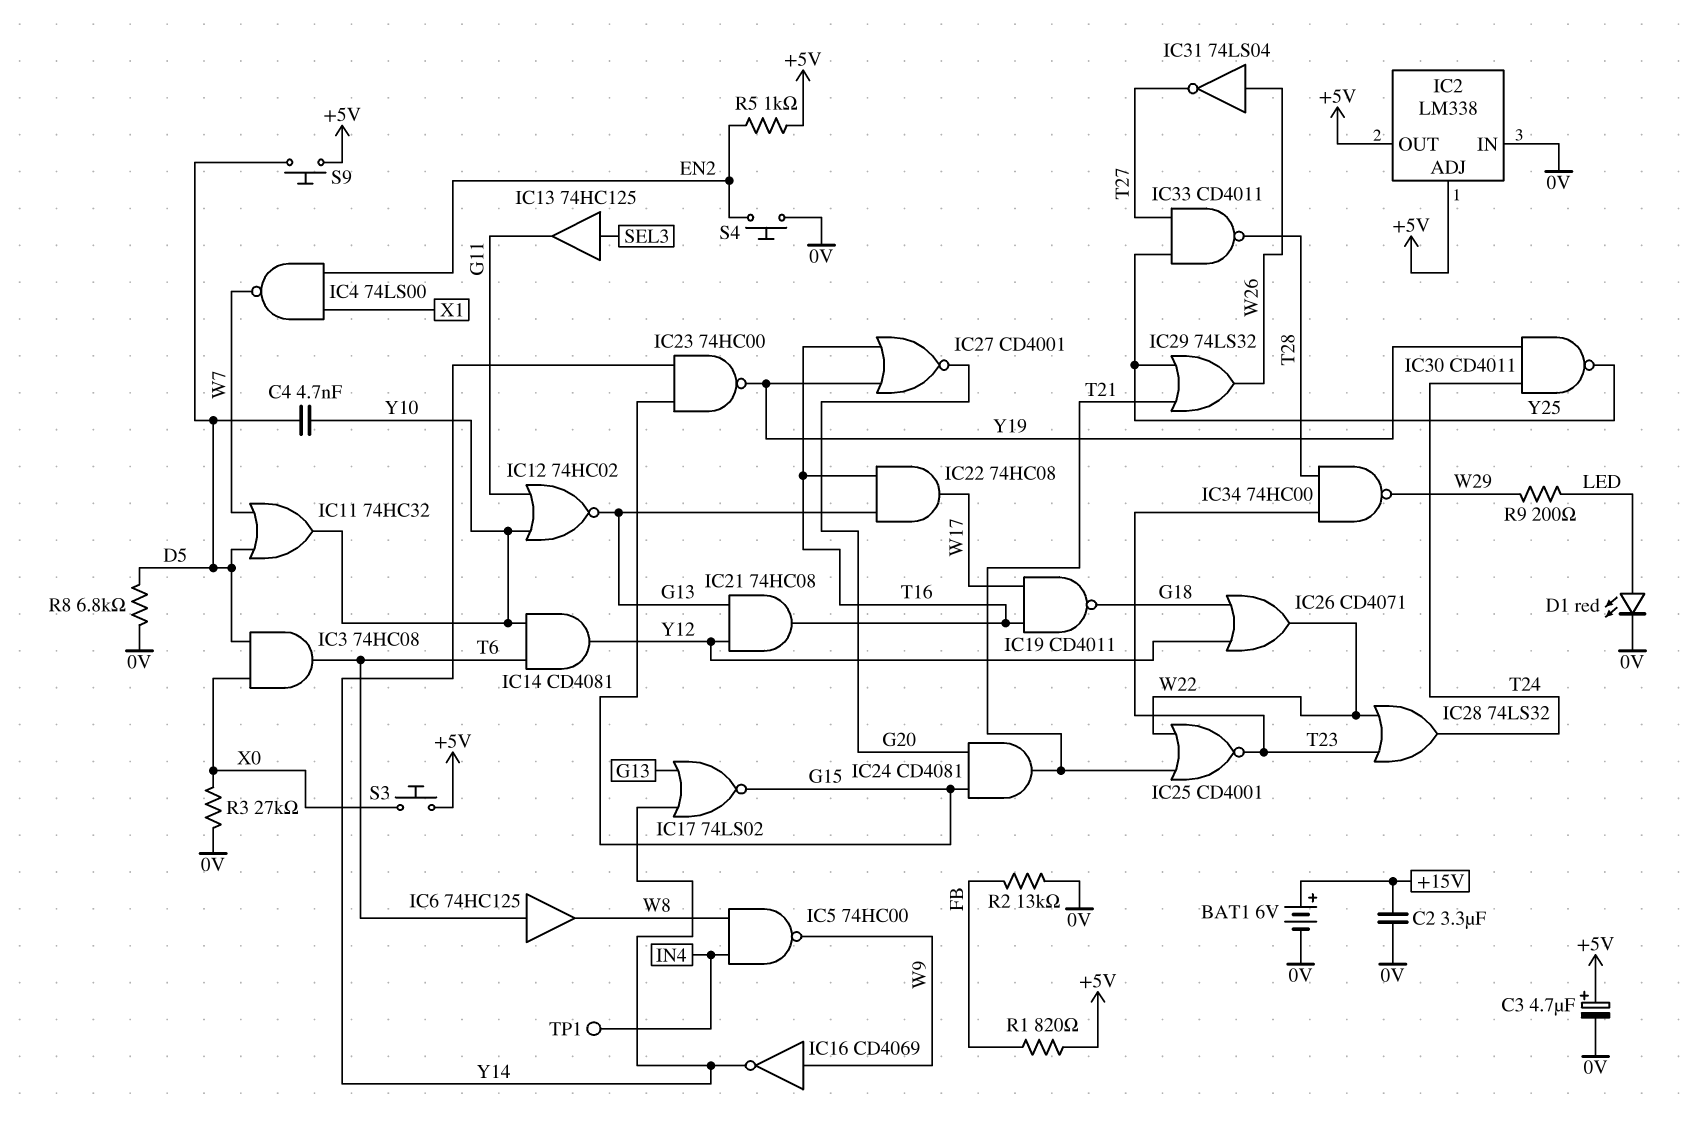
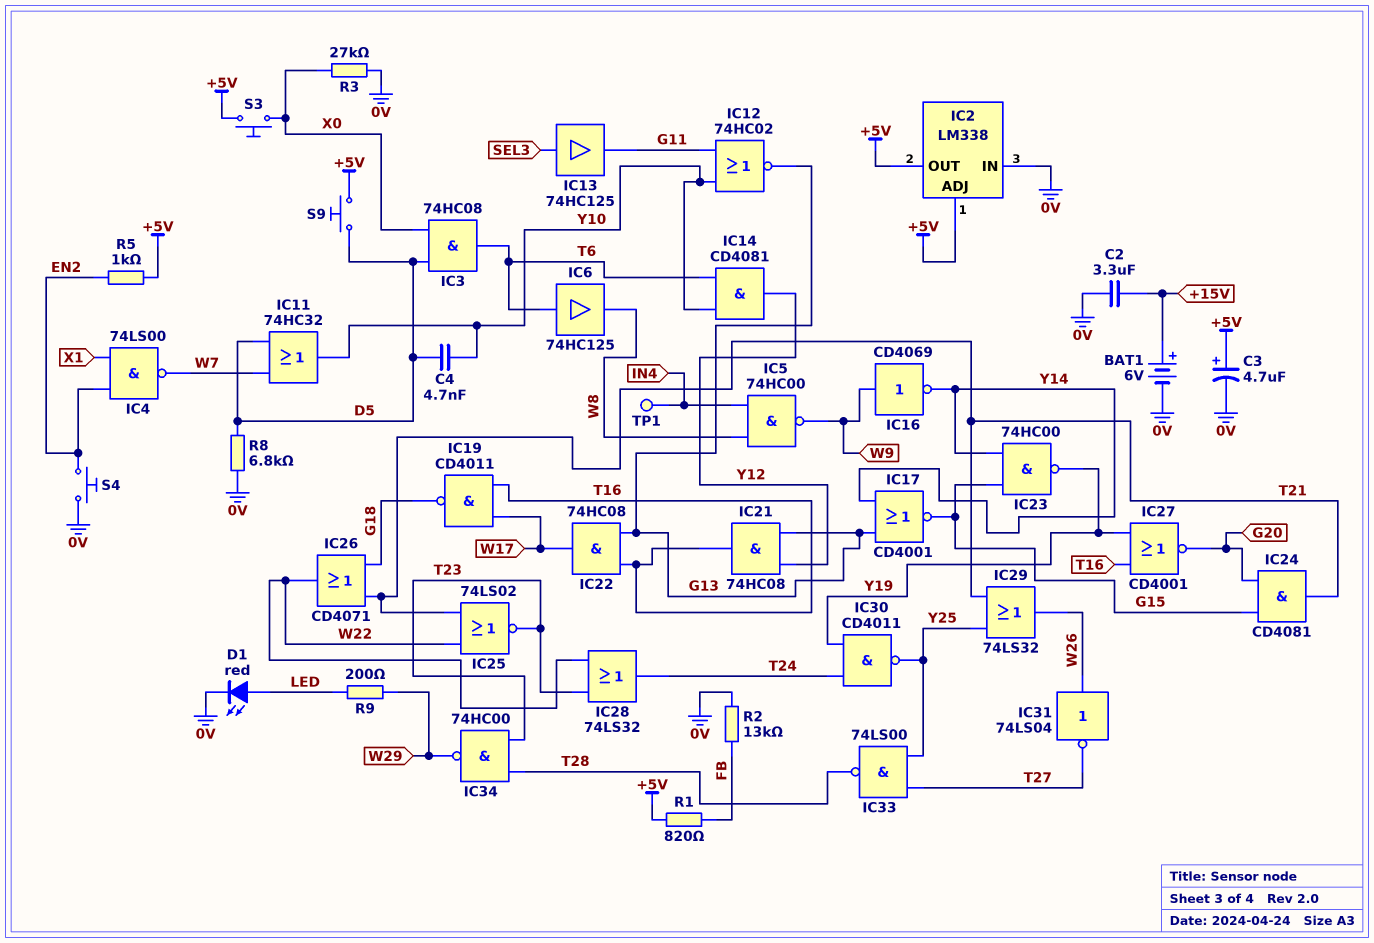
IC17: NOR 74LS02 (in G13, in Y14, out G15) -> NOR CD4001 (in G13, in Y14, out G15)
IC25: NOR CD4001 (in T21, in W22, out T23) -> NOR 74LS02 (in T21, in W22, out T23)
IC26: OR CD4071 (in G18, in Y12, out W22) -> OR CD4071 (in G18, in T21, out W22)
IC33: NAND CD4011 (in T27, in Y25, out T28) -> NAND 74LS00 (in T27, in Y25, out T28)

